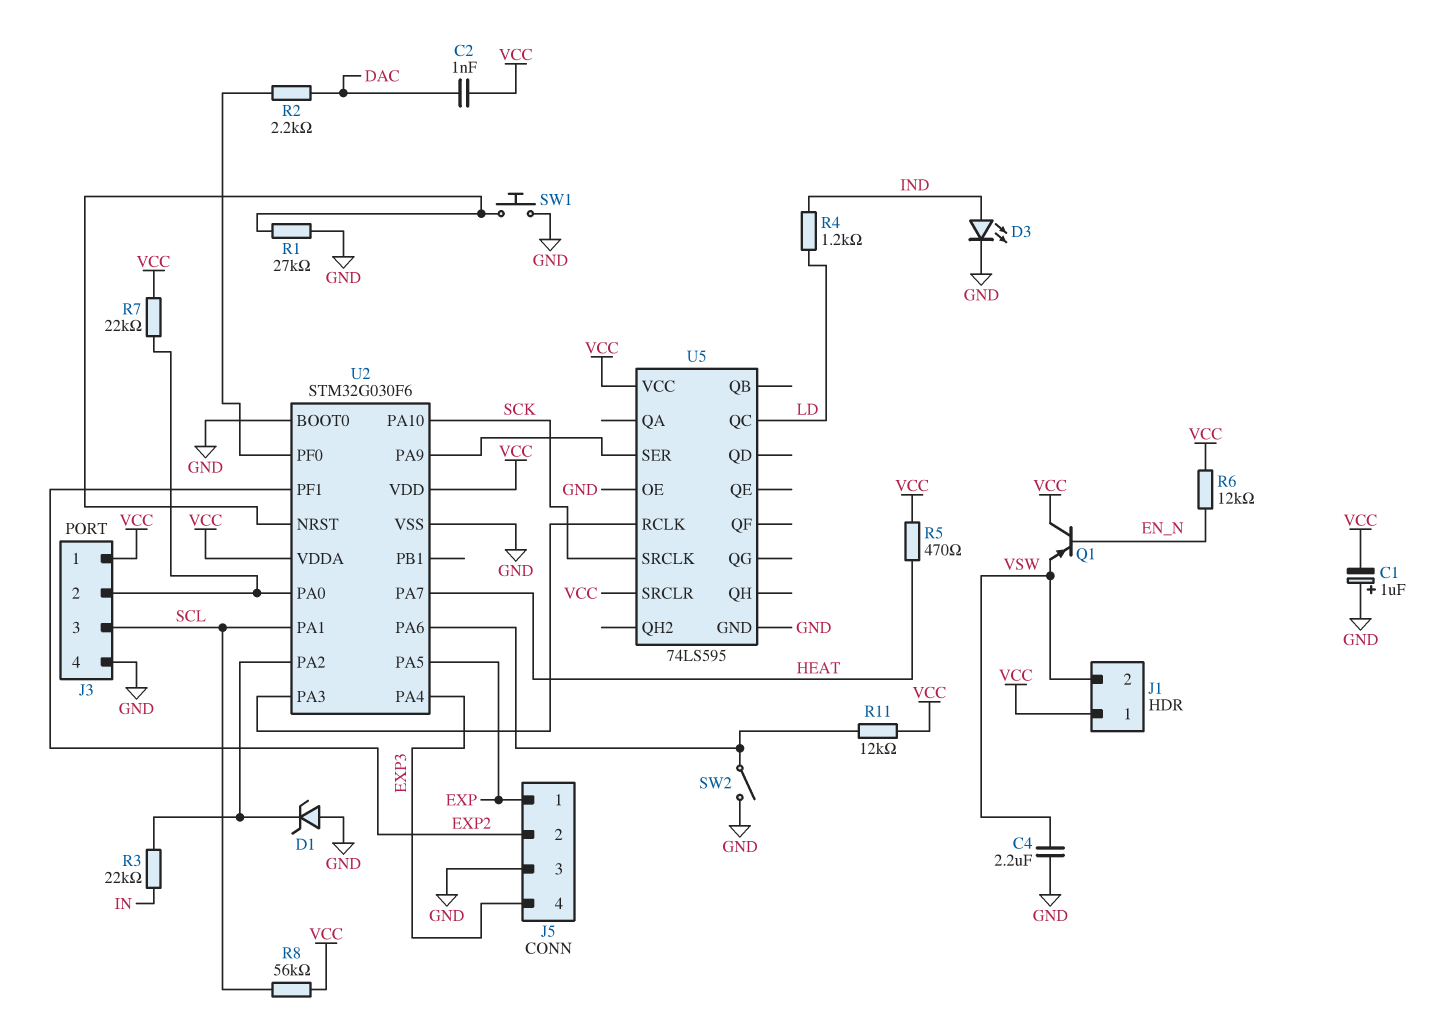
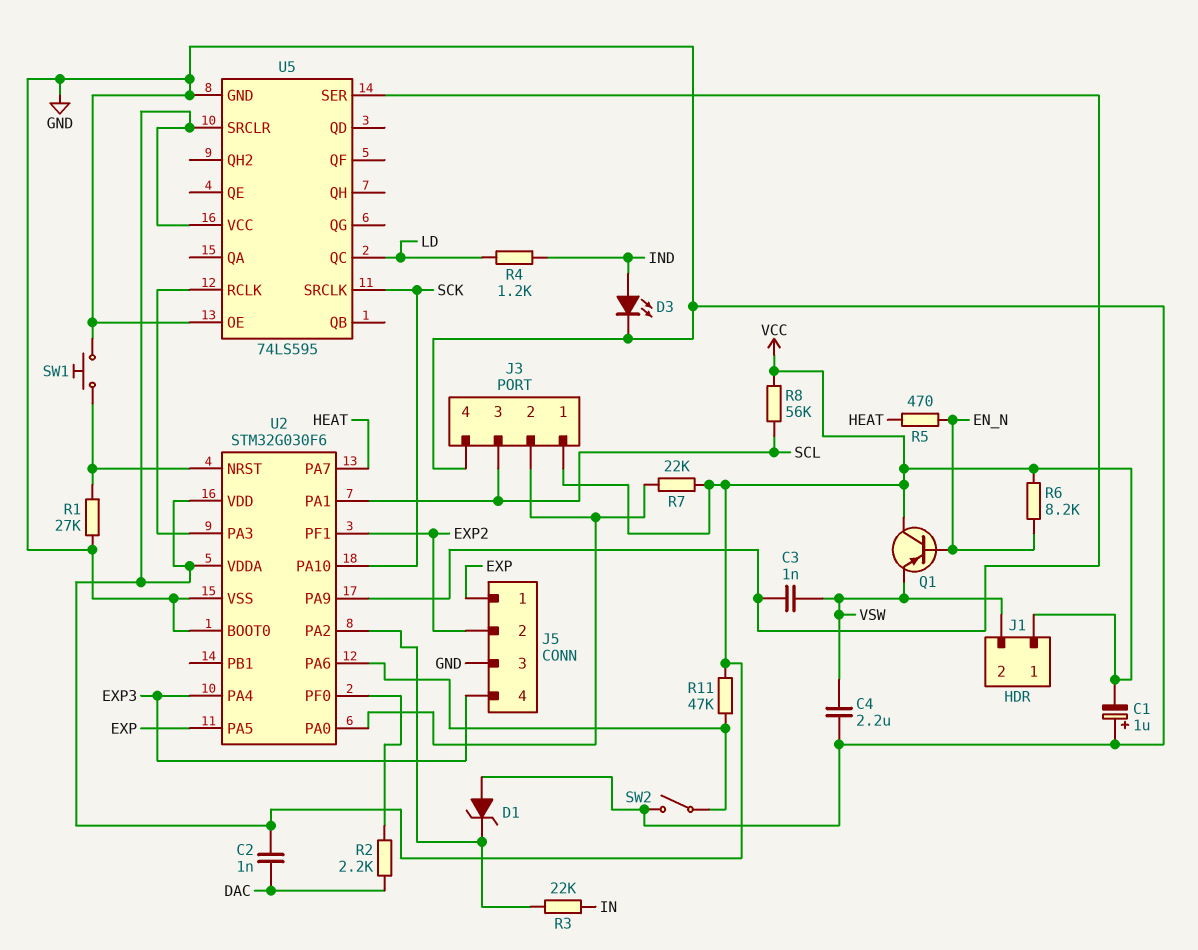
C3: none -> 1nF (U2/PA9, VSW)
R5: 470 (HEAT, VCC) -> 470 (EN_N, HEAT)
R6: 12k (EN_N, VCC) -> 8.2k (EN_N, VCC)
R11: 12k (U2/PA6, VCC) -> 47k (U2/PA6, VCC)

